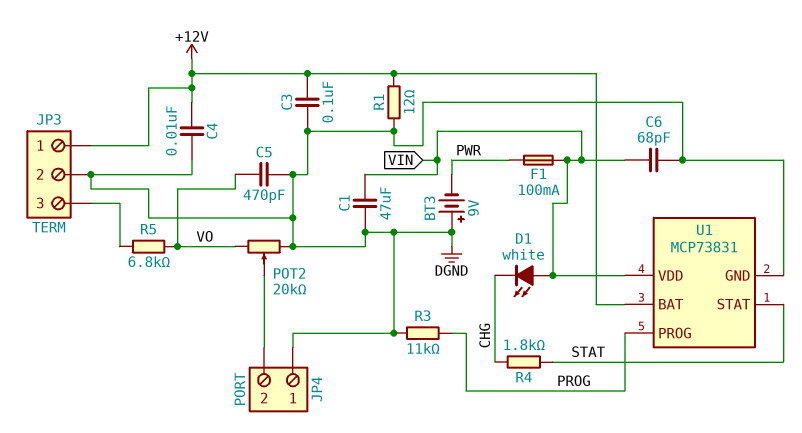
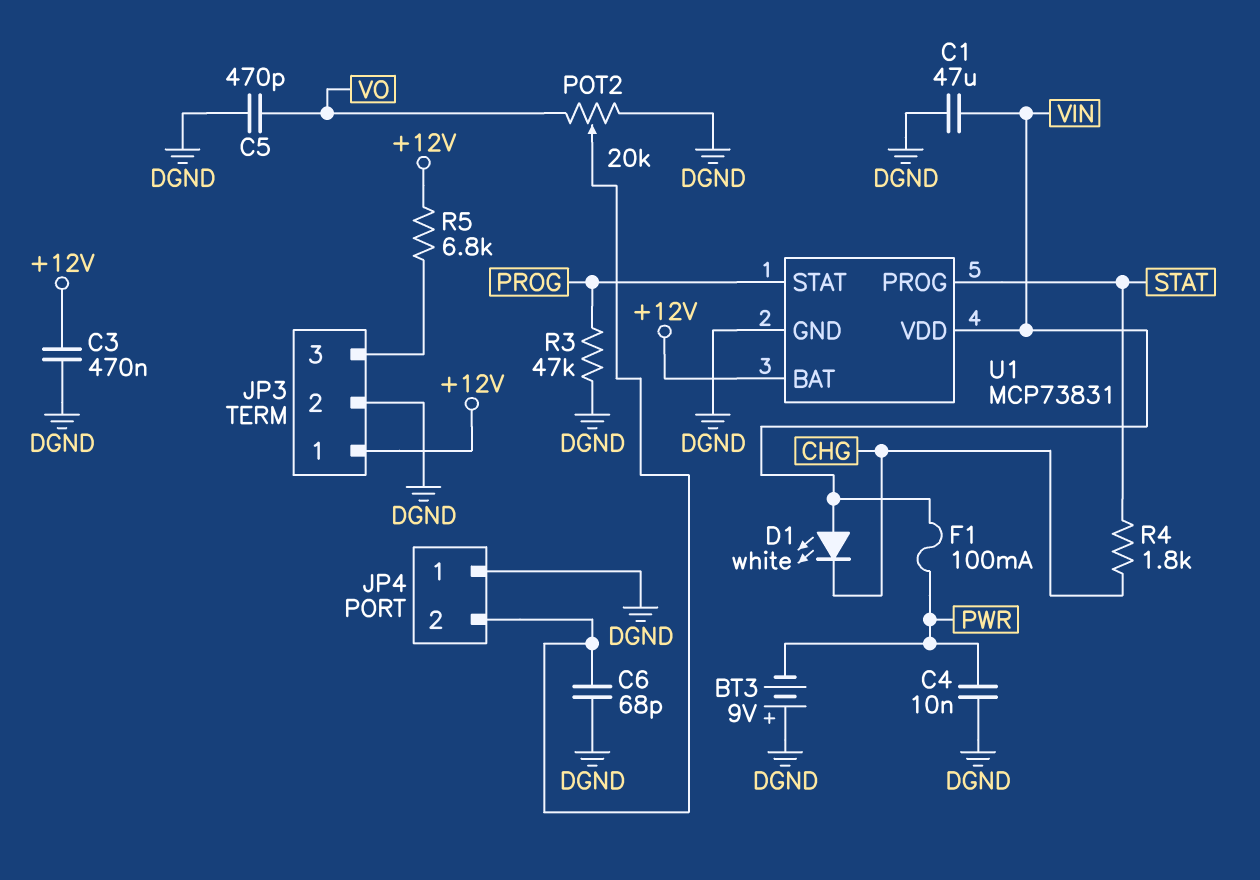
C3: 100nF (+12V, DGND) -> 470nF (+12V, DGND)
C4: 10nF (+12V, DGND) -> 10nF (DGND, PWR)
C6: 68pF (DGND, VIN) -> 68pF (DGND, JP4/2)
R1: 12 (+12V, DGND) -> none
R3: 11k (DGND, PROG) -> 47k (DGND, PROG)
R5: 6.8k (JP3/3, VO) -> 6.8k (+12V, JP3/3)
U1 pin PROG: PROG -> STAT
U1 pin STAT: STAT -> PROG

